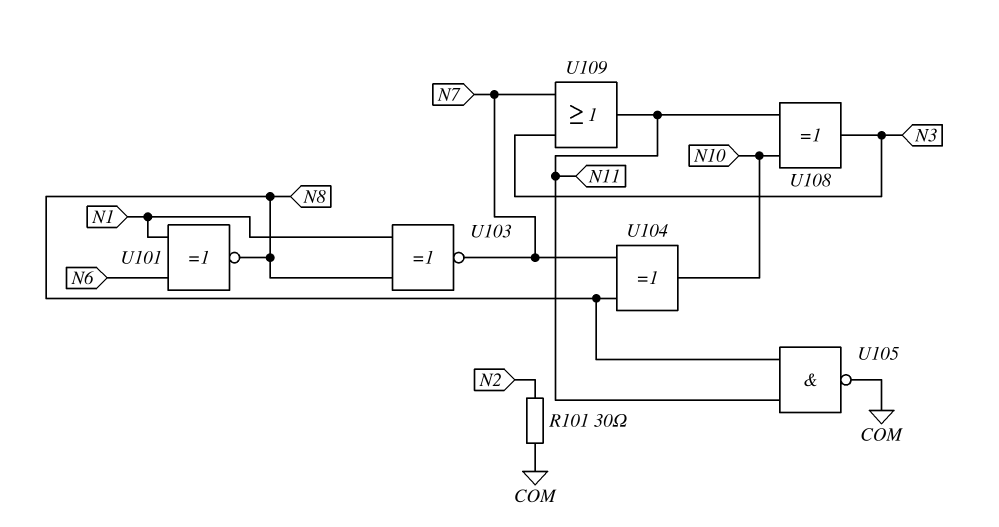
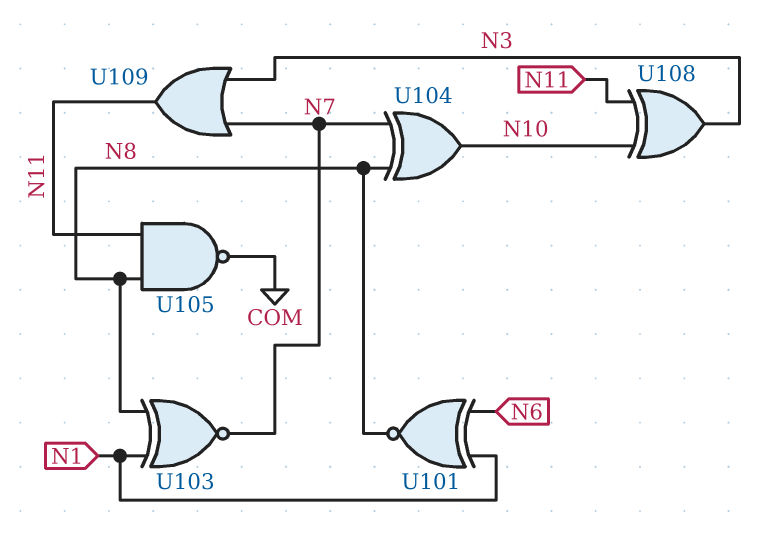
R101: 30 (COM, N2) -> none

